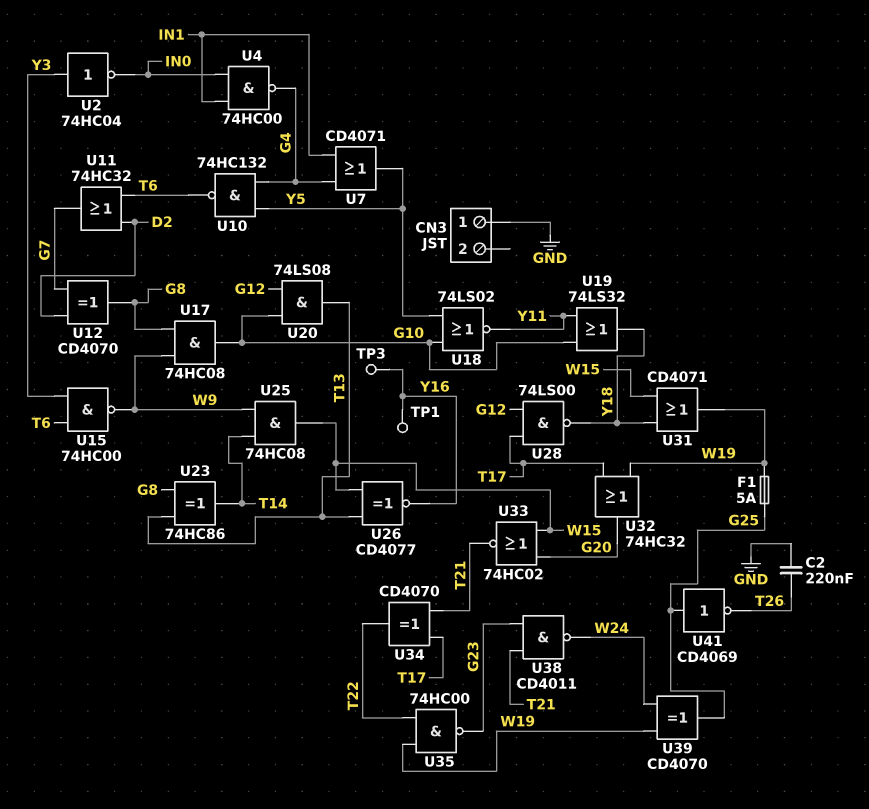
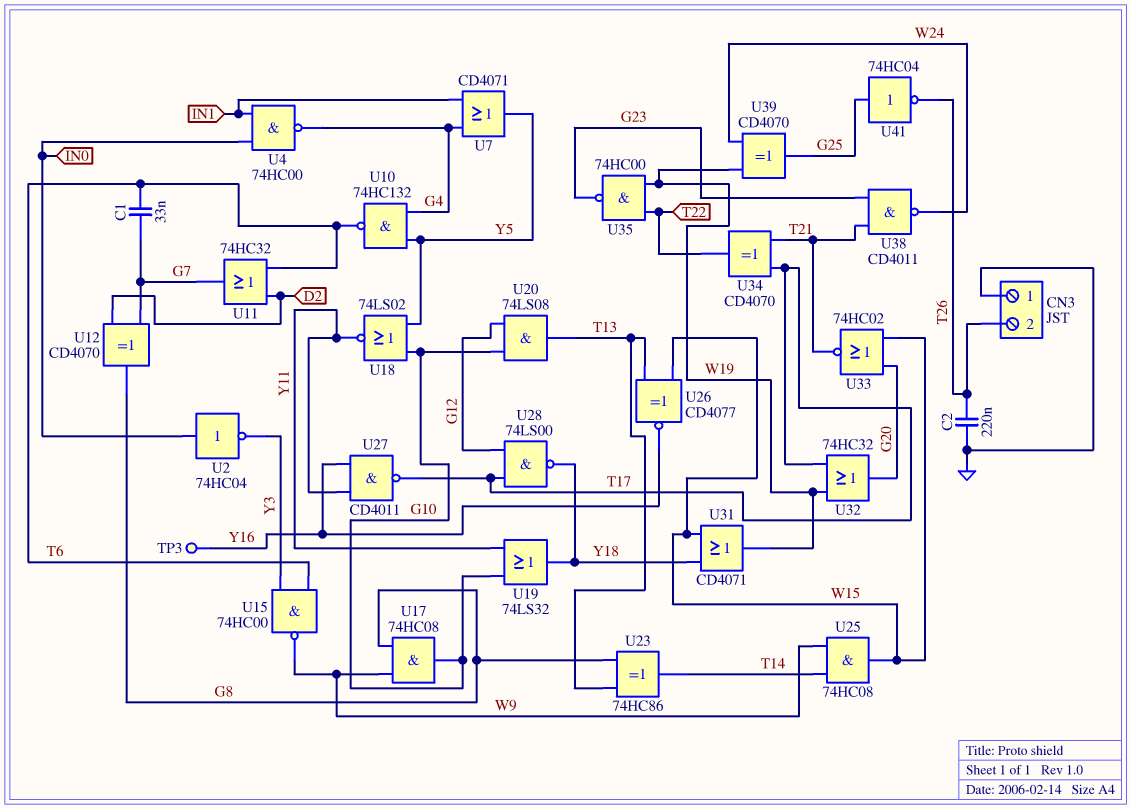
C1: none -> 33nF (G7, T6)
CN3 pin 2: none -> T26
F1: 5A (G25, W19) -> none
TP1: test point (Y16) -> none
U2: NOT 74HC04 (in Y3, out IN0) -> NOT 74HC04 (in IN0, out Y3)
U27: none -> NAND CD4011 (in Y11, in Y16, out T17)
U41: NOT CD4069 (in G25, out T26) -> NOT 74HC04 (in G25, out T26)

